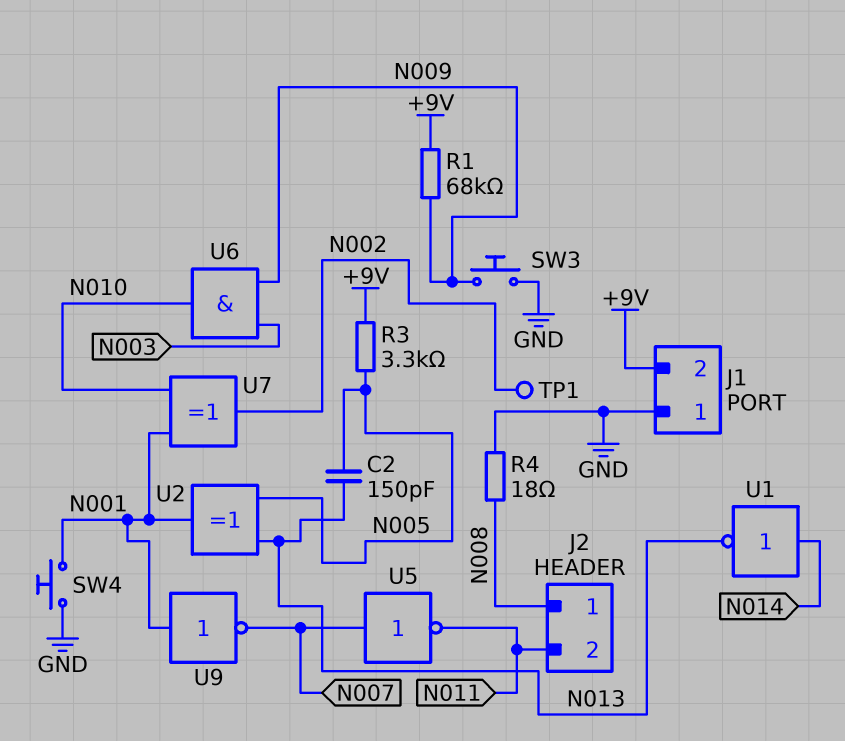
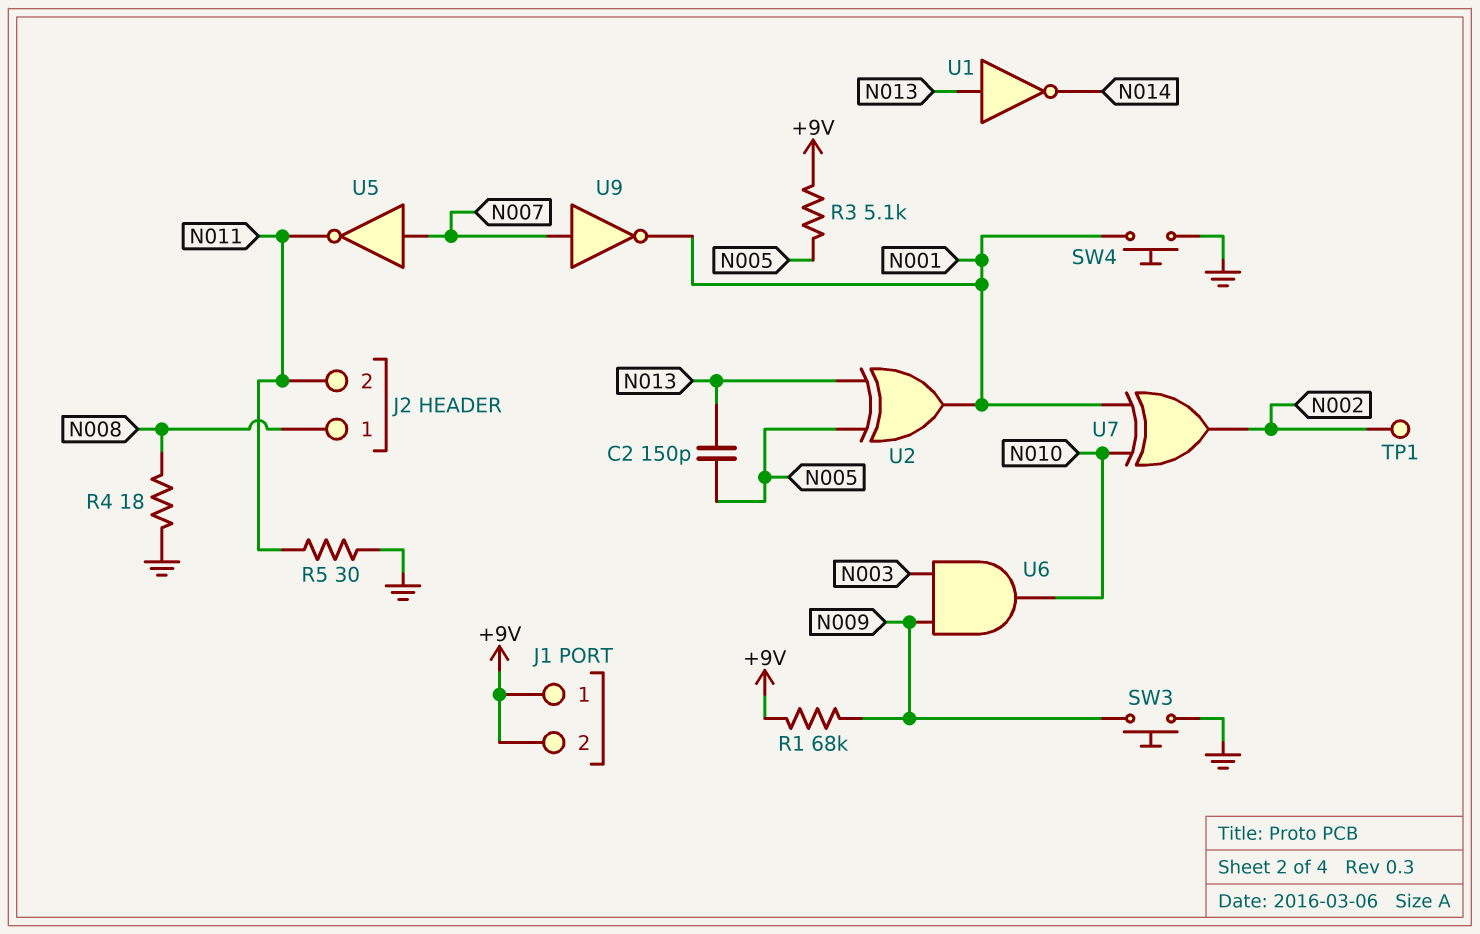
J1 pin 1: GND -> +9V
R3: 3.3k (+9V, N005) -> 5.1k (+9V, N005)
R5: none -> 30 (GND, N011)
U1: NOT (in N014, out N013) -> NOT (in N013, out N014)
U9: NOT (in N001, out N007) -> NOT (in N007, out N001)

